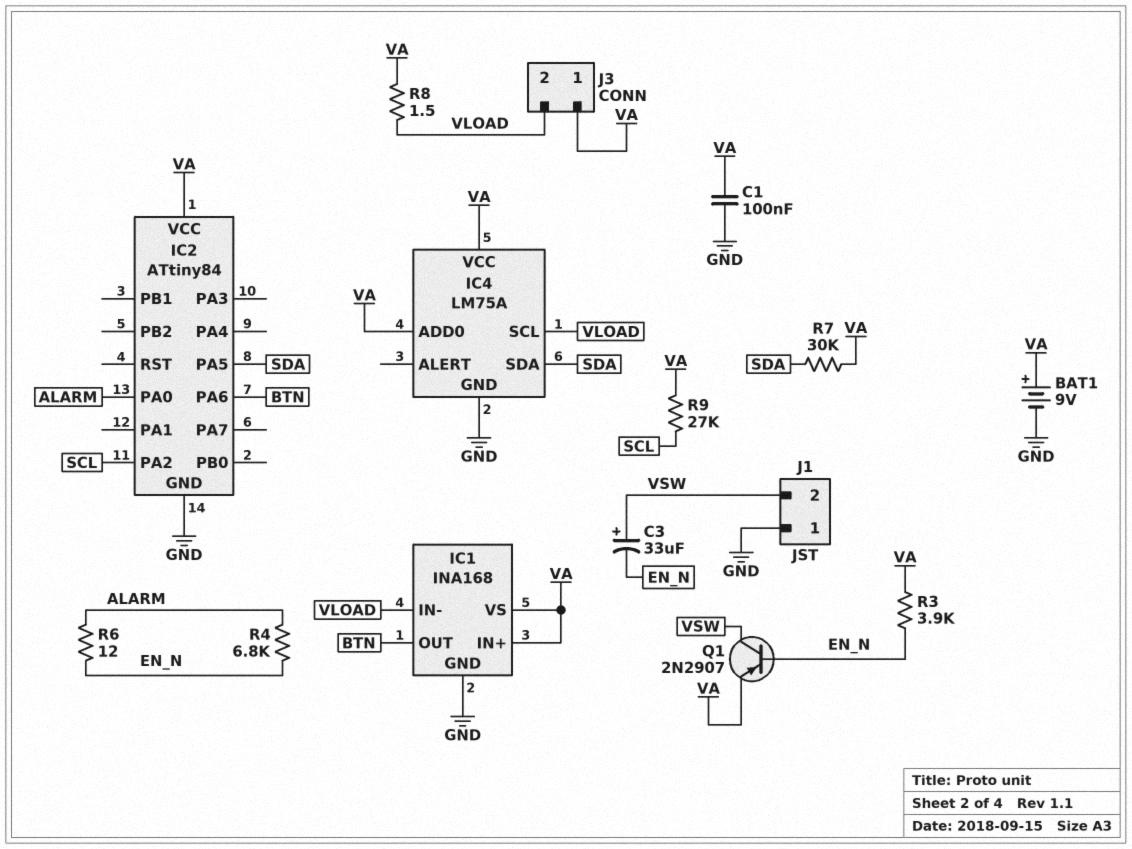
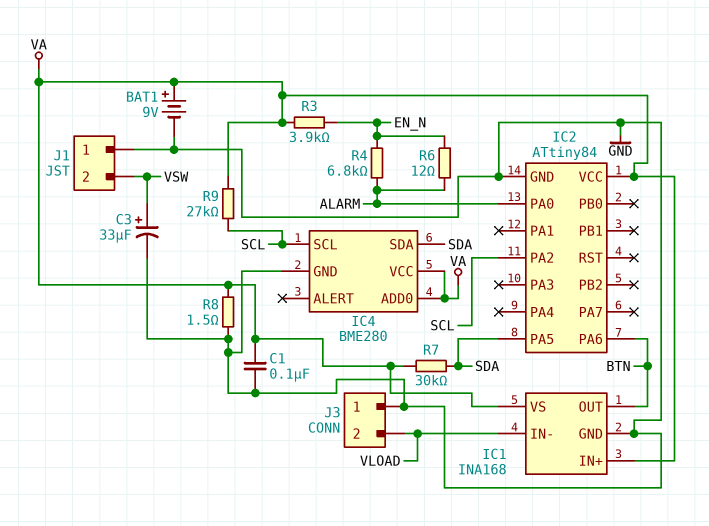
C3: 33uF (plus VSW, minus EN_N) -> 33uF (plus VSW, minus GND)
IC4: LM75A -> BME280
IC4 pin SCL: VLOAD -> SCL
J3 pin 1: VA -> GND
Q1: PNP 2N2907 (B EN_N, C VSW, E VA) -> none
R8: 1.5 (VA, VLOAD) -> 1.5 (GND, VA)

